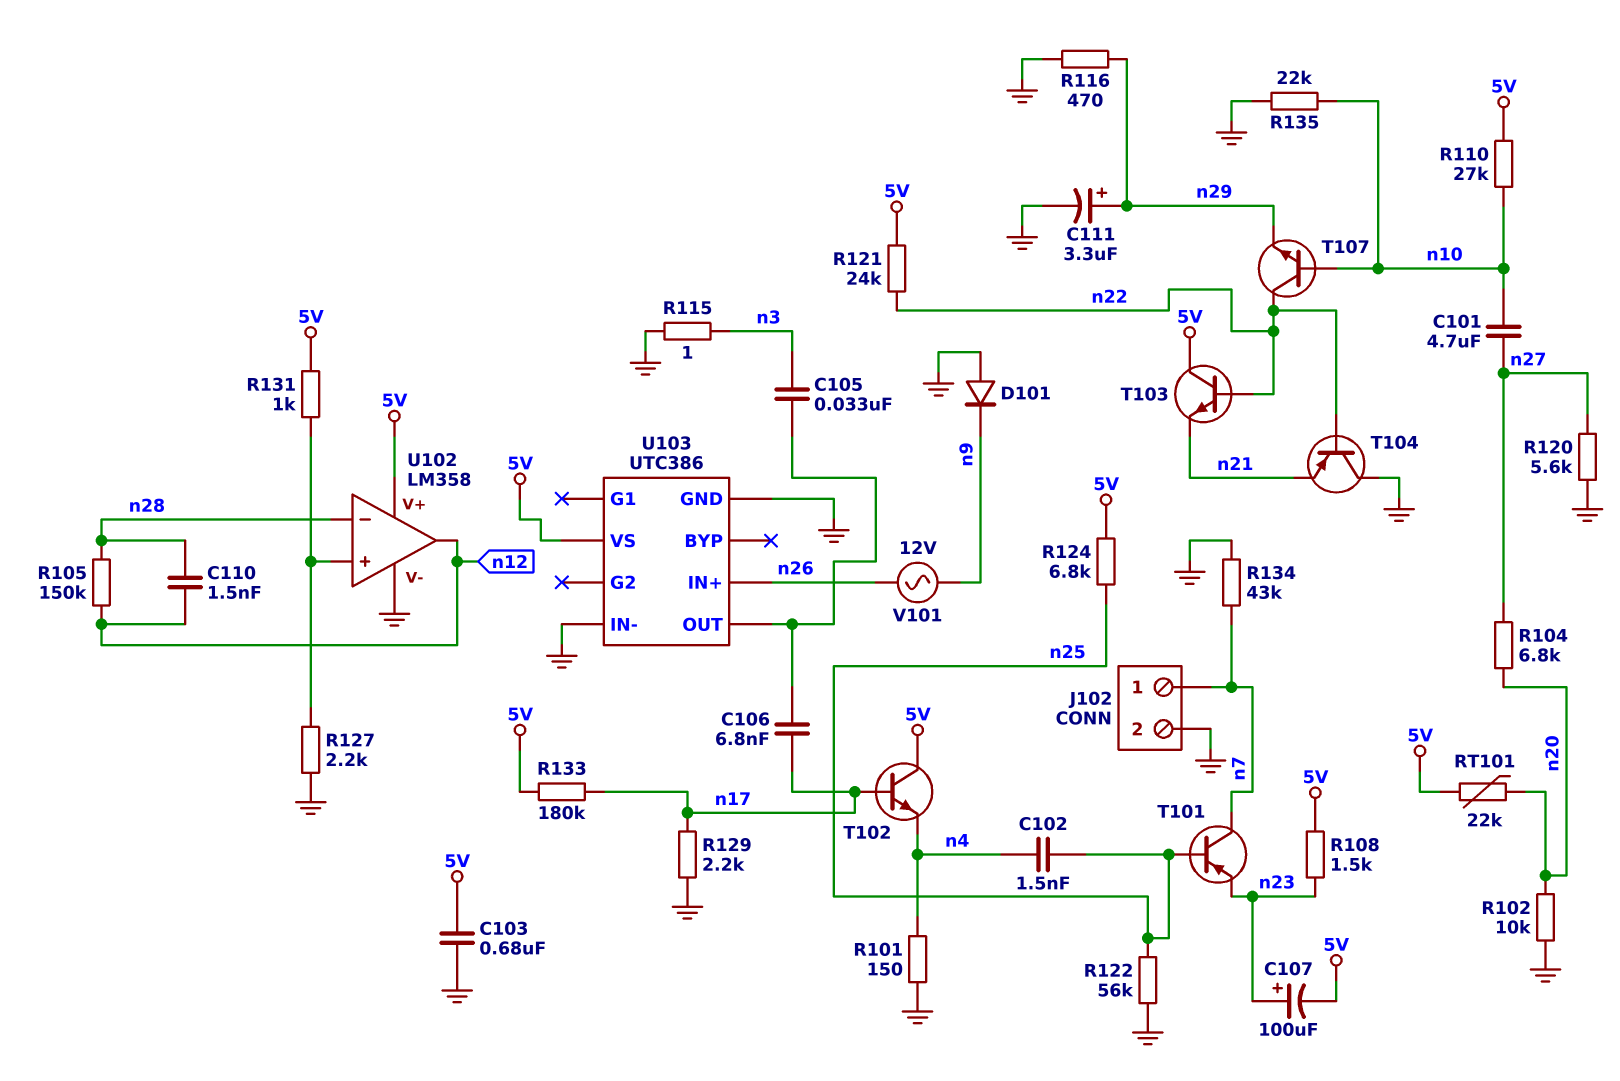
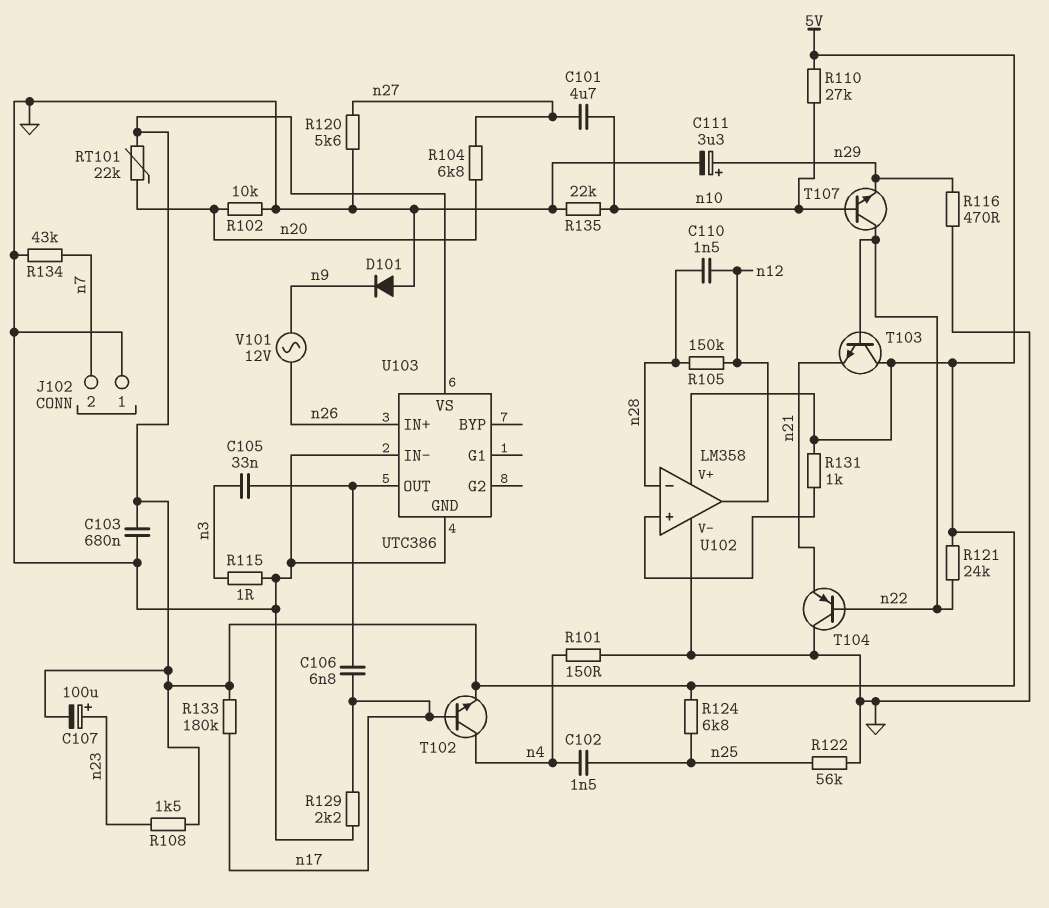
J102 pin 1: n7 -> GND
J102 pin 2: GND -> n7
R127: 2.2k (GND, U102/in+) -> none
T101: PNP (B n25, C n7, E n23) -> none
T102: NPN (B n17, C 5V, E n4) -> NPN (B n17, C n4, E 5V)

